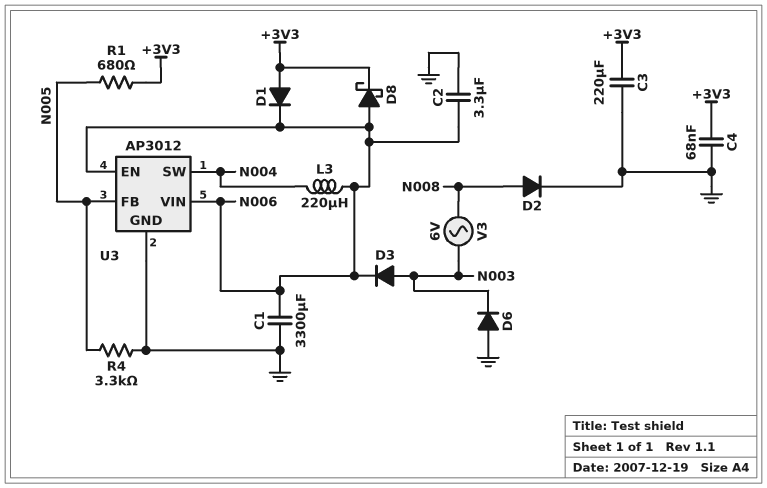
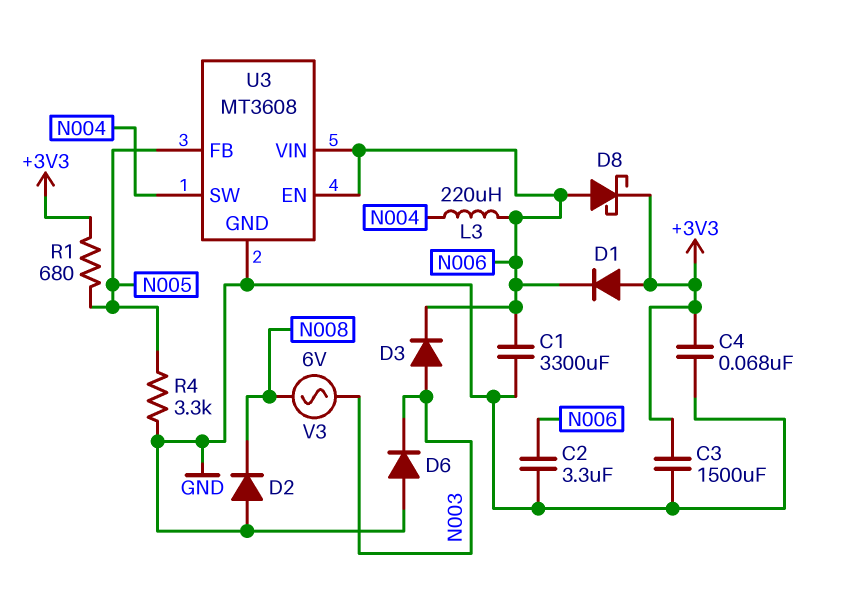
C3: 220uF (+3V3, GND) -> 1500uF (+3V3, GND)
D2: diode (A N008, K GND) -> diode (A GND, K N008)
U3: AP3012 -> MT3608

